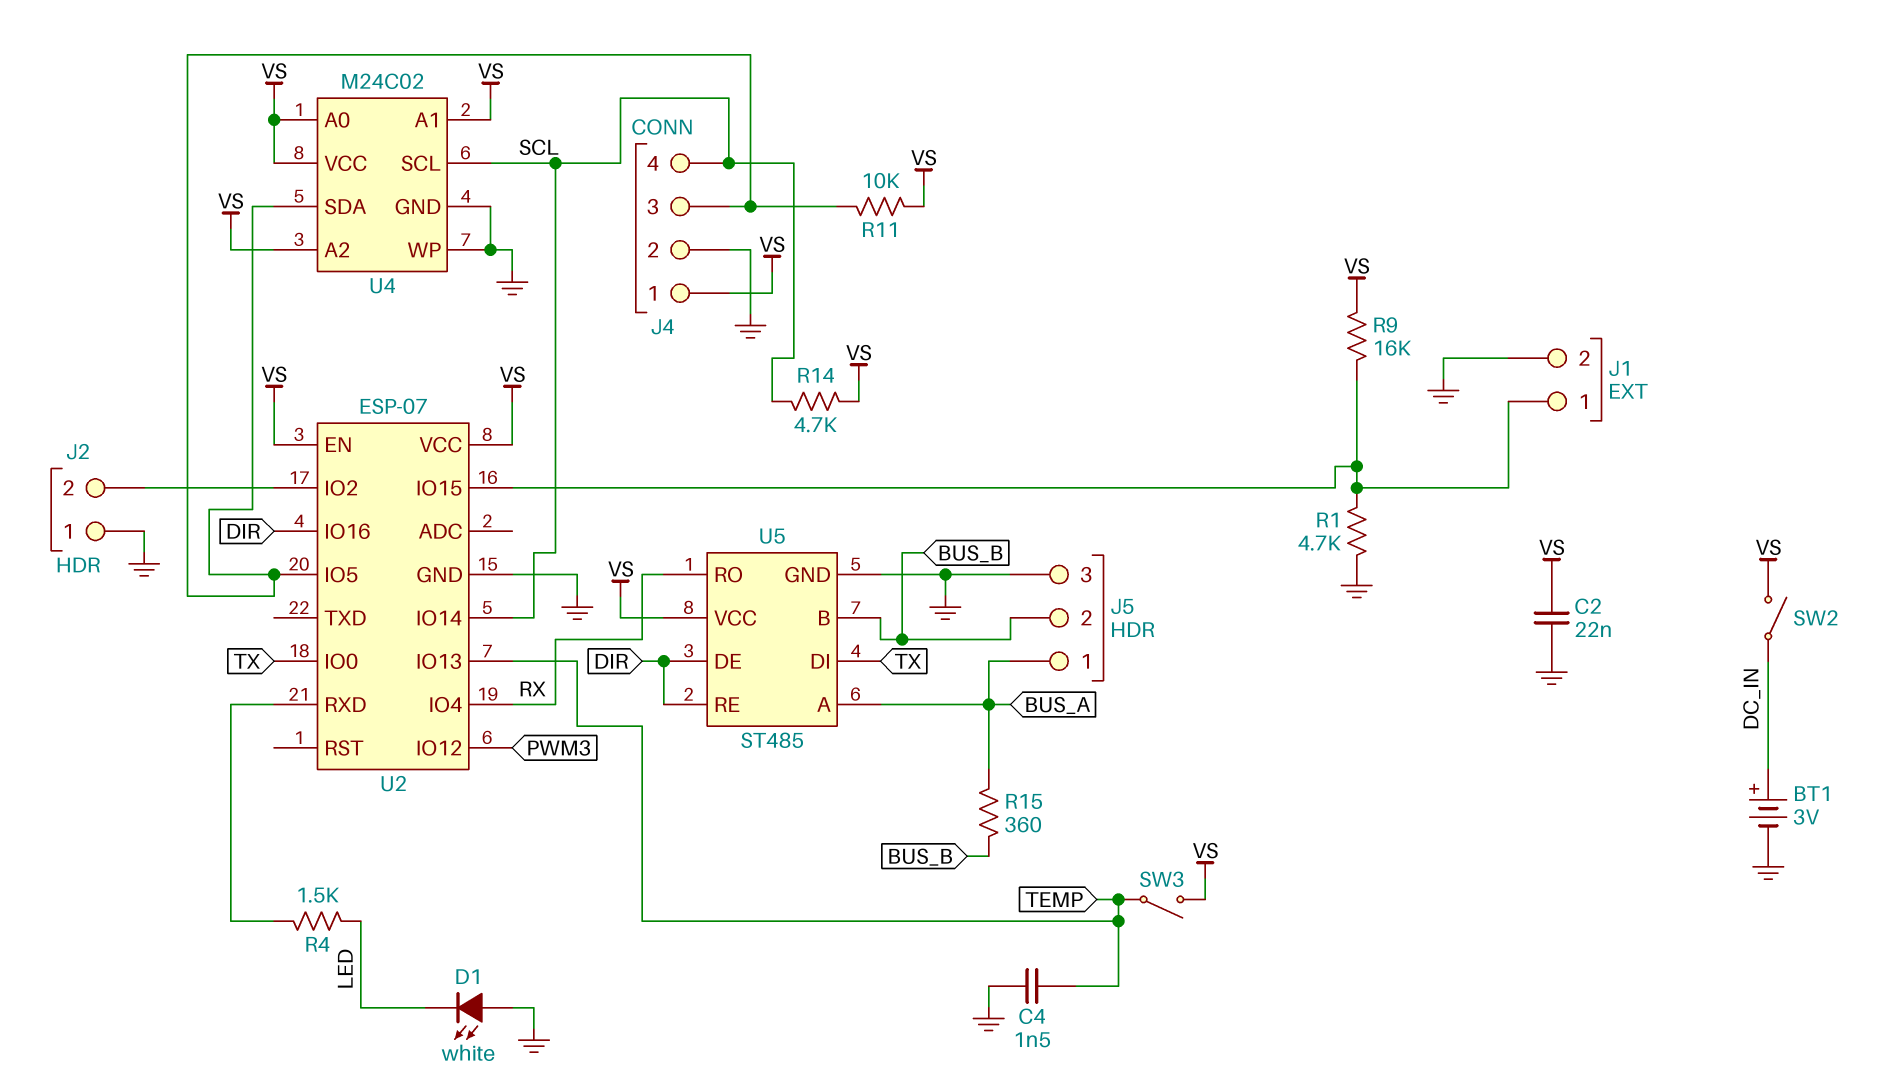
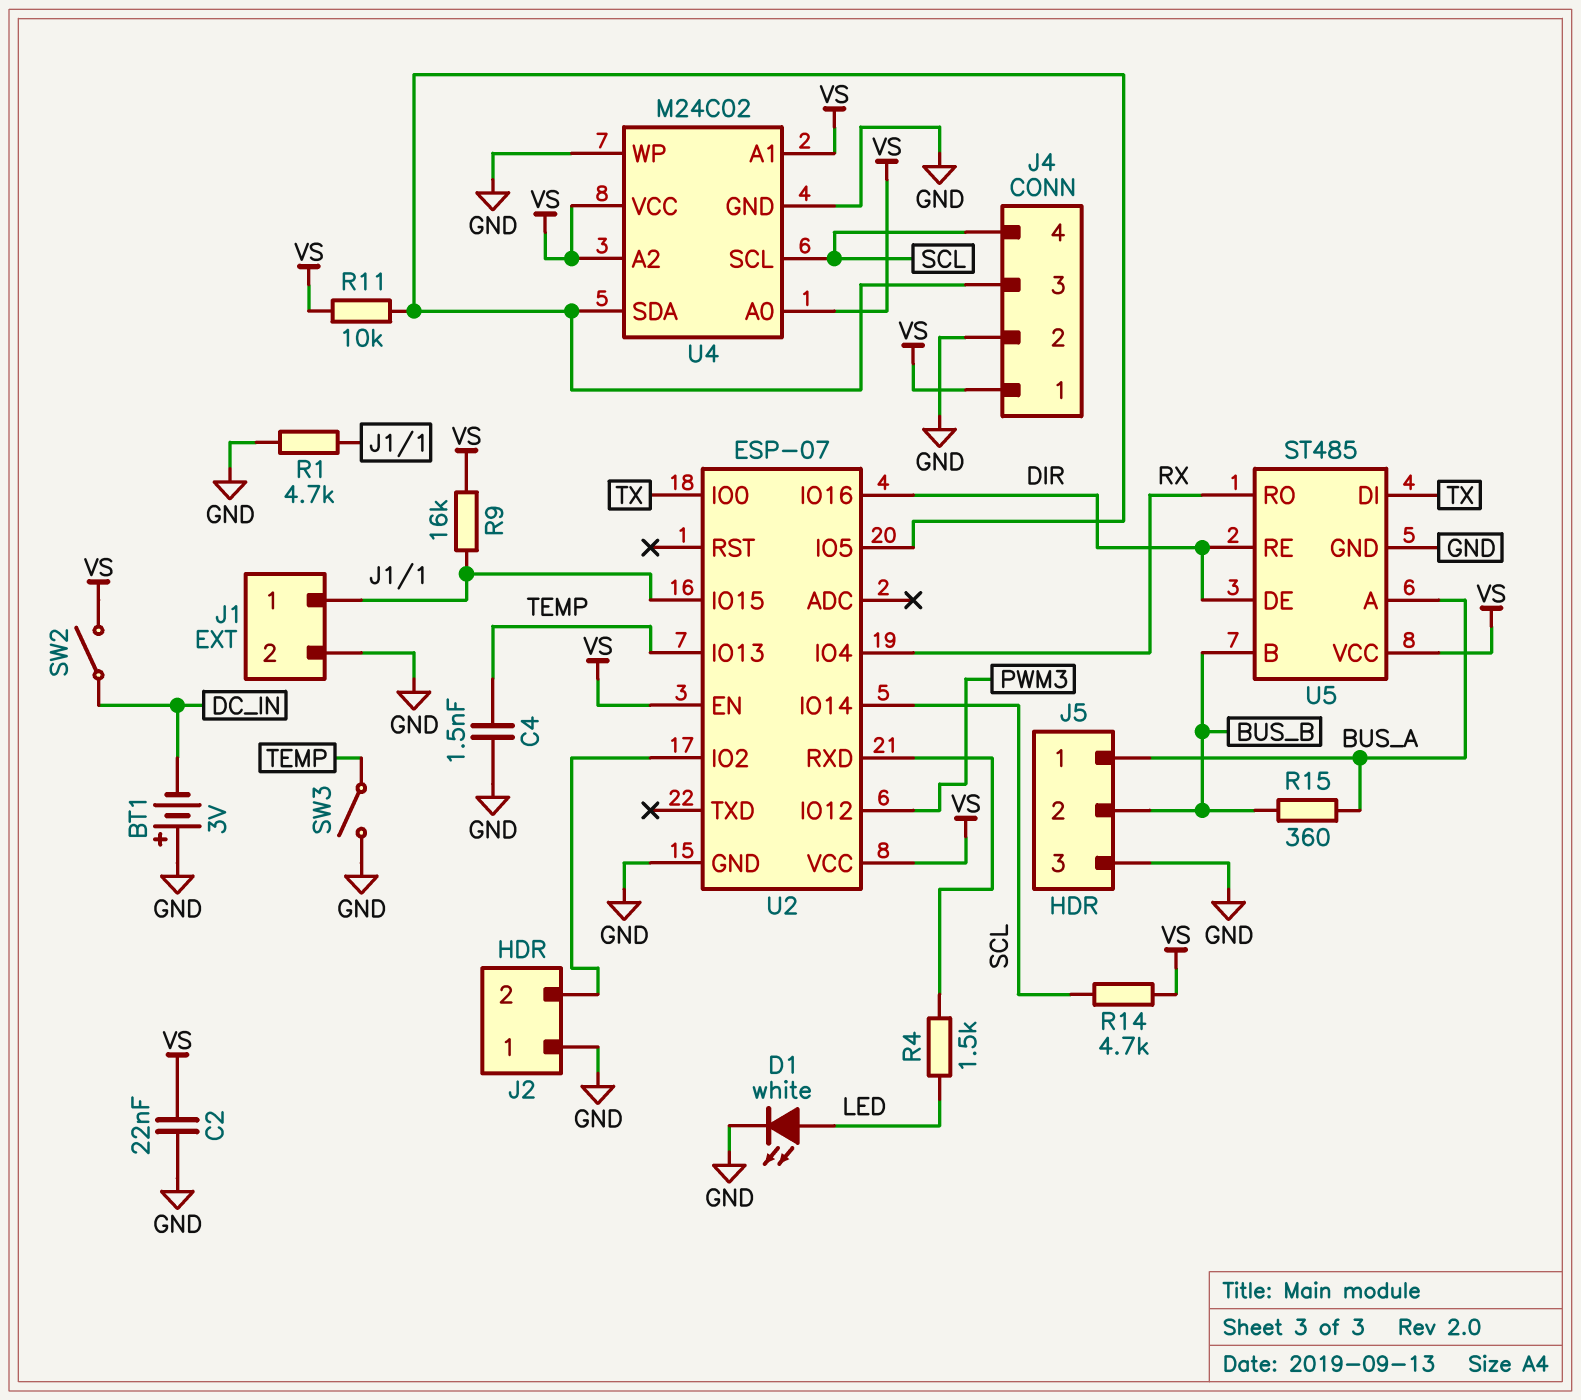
BT1: 3V (plus DC_IN, minus GND) -> 3V (plus GND, minus DC_IN)
D1: LED white (A GND, K LED) -> LED white (A LED, K GND)
SW3: switch (TEMP, VS) -> switch (GND, TEMP)

